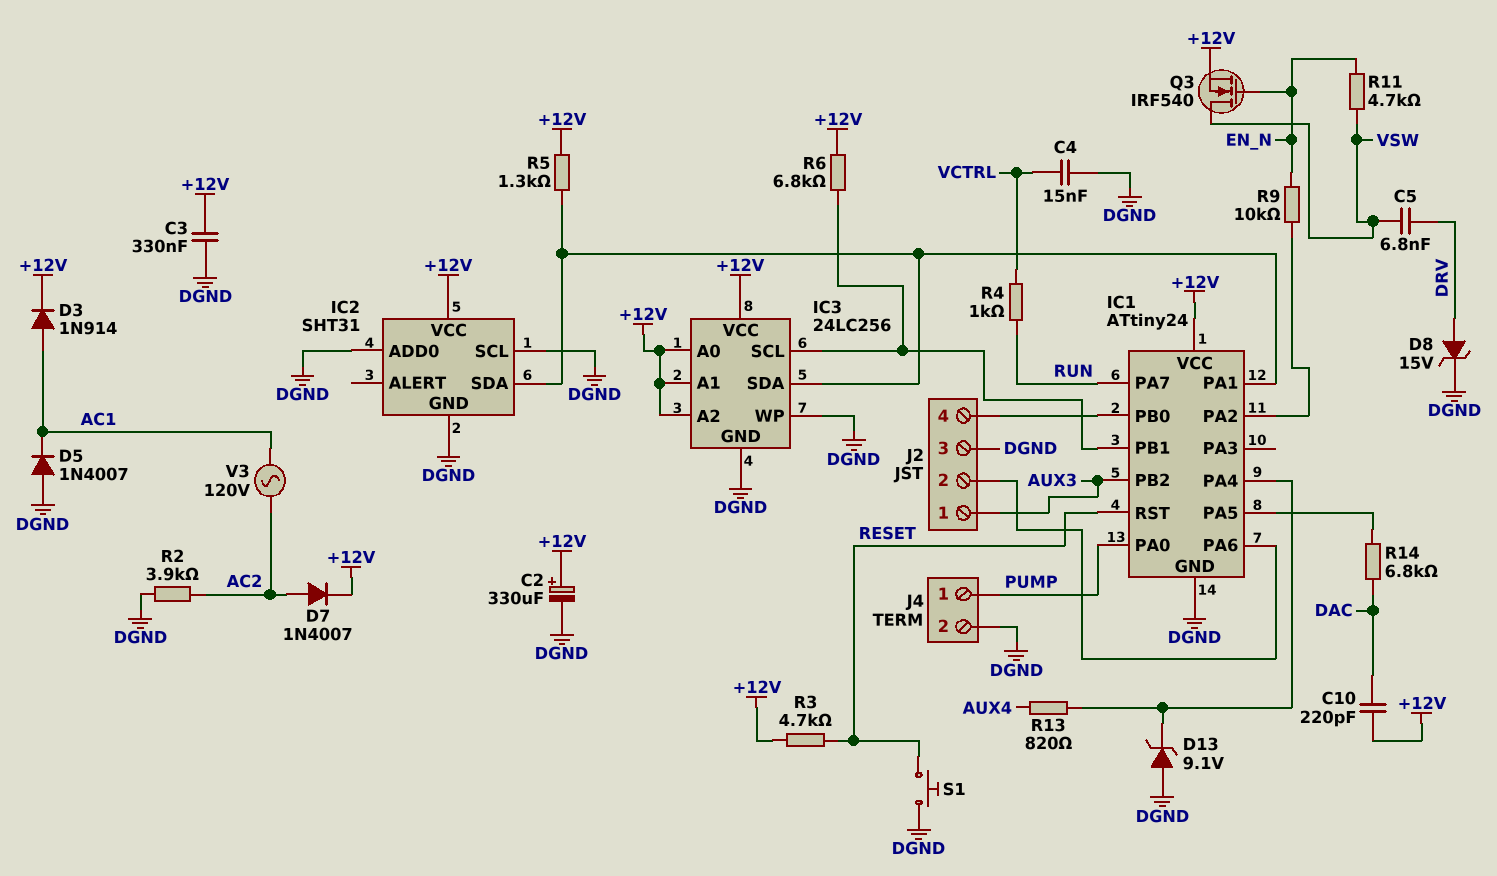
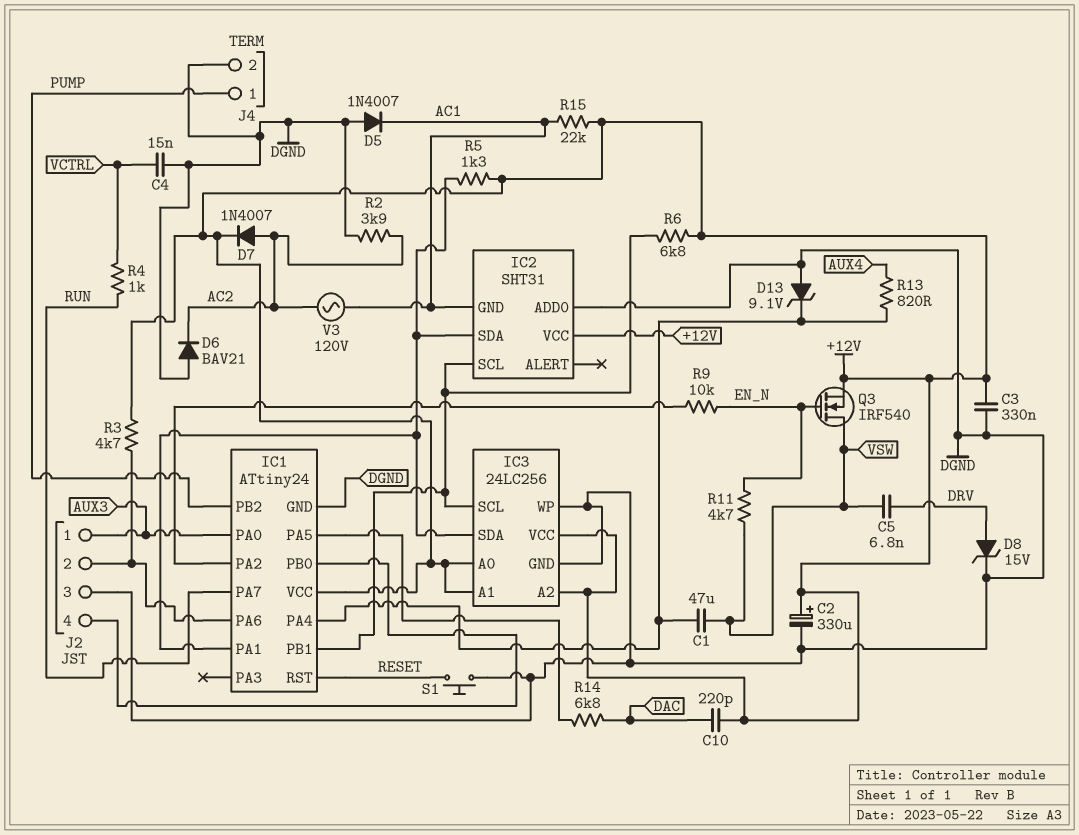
C1: none -> 47uF (IC1/PA4, VSW)
D3: diode 1N914 (A AC1, K +12V) -> none
D6: none -> diode BAV21 (A DGND, K AC2)
IC1 pin PA0: PUMP -> AUX3
IC1 pin PB2: AUX3 -> PUMP
IC2 pin GND: DGND -> AC1
IC2 pin SCL: DGND -> IC1/PB1
R3: 4.7k (+12V, RESET) -> 4.7k (+12V, IC1/PA6)
R15: none -> 22k (+12V, AC1)

